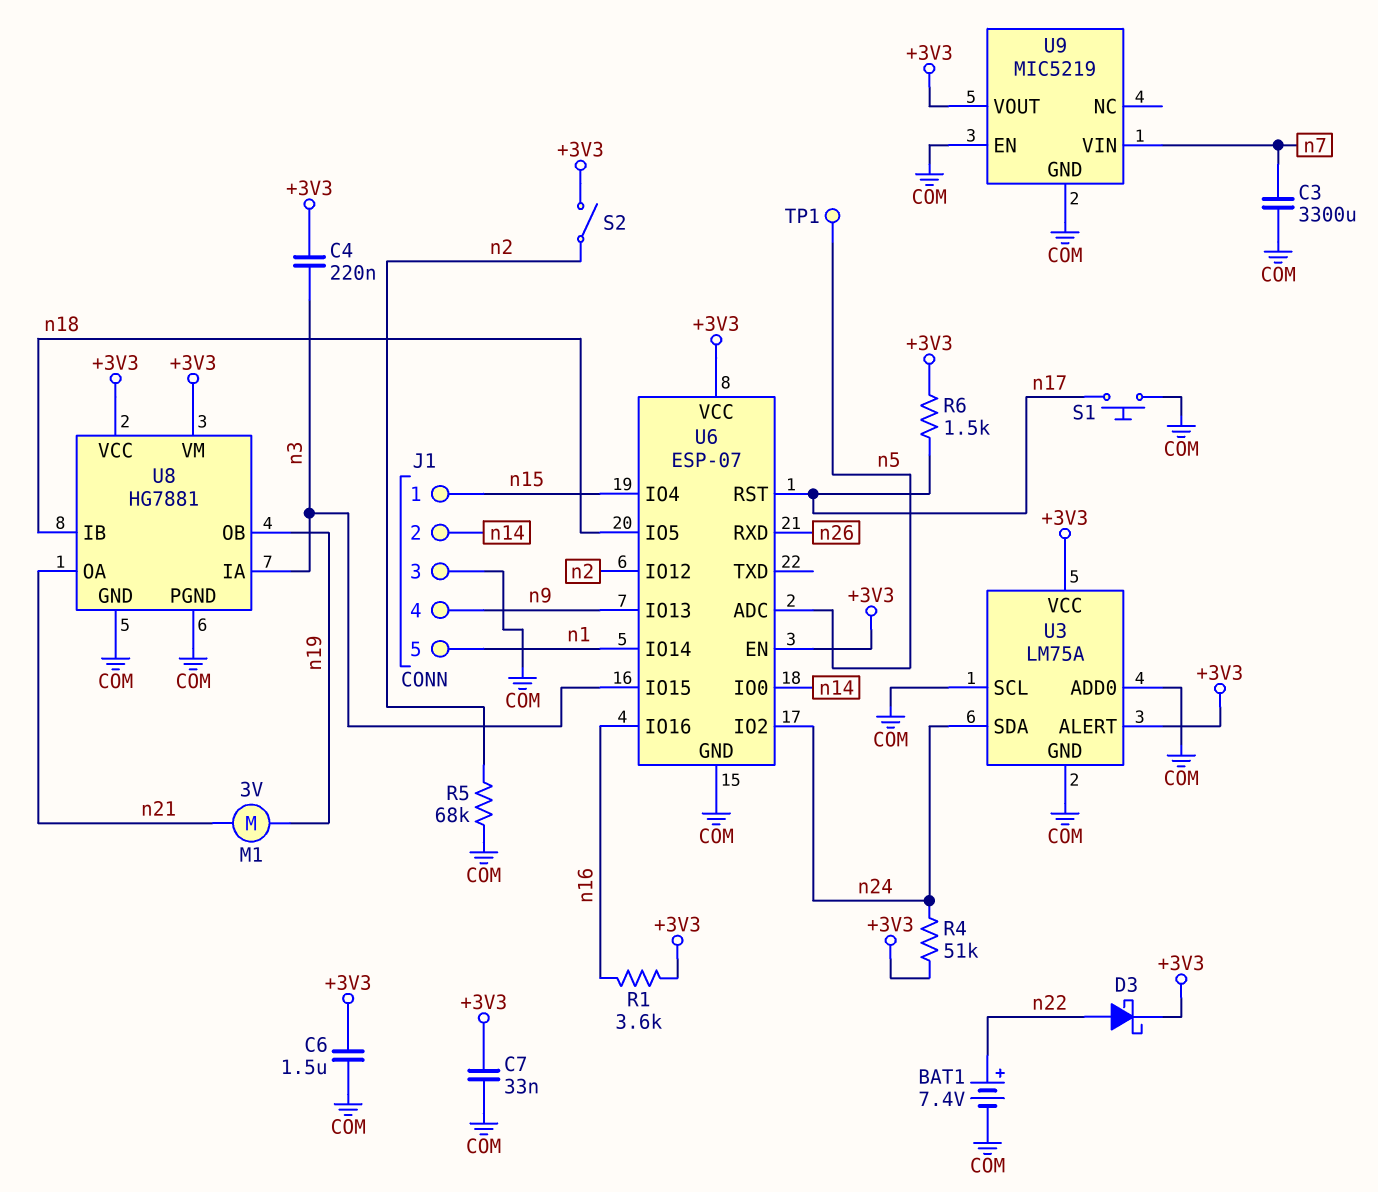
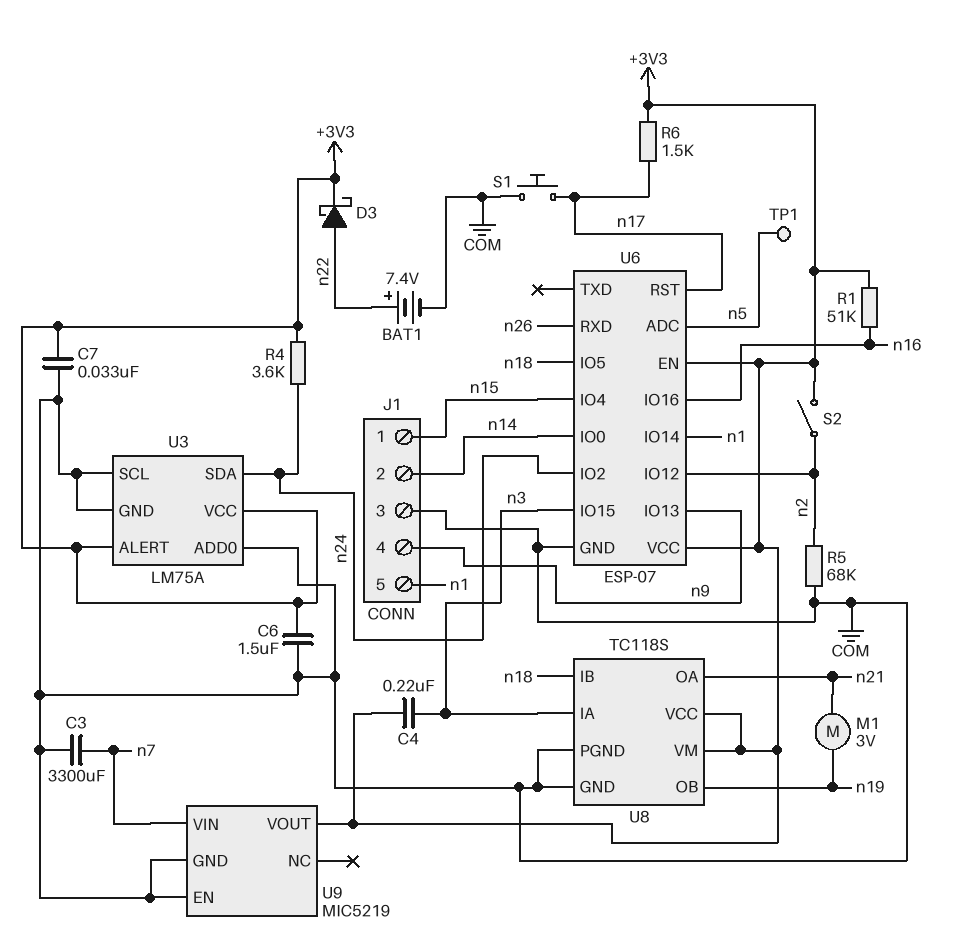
R1: 3.6k (+3V3, n16) -> 51k (+3V3, n16)
R4: 51k (+3V3, n24) -> 3.6k (+3V3, n24)
U8: HG7881 -> TC118S

